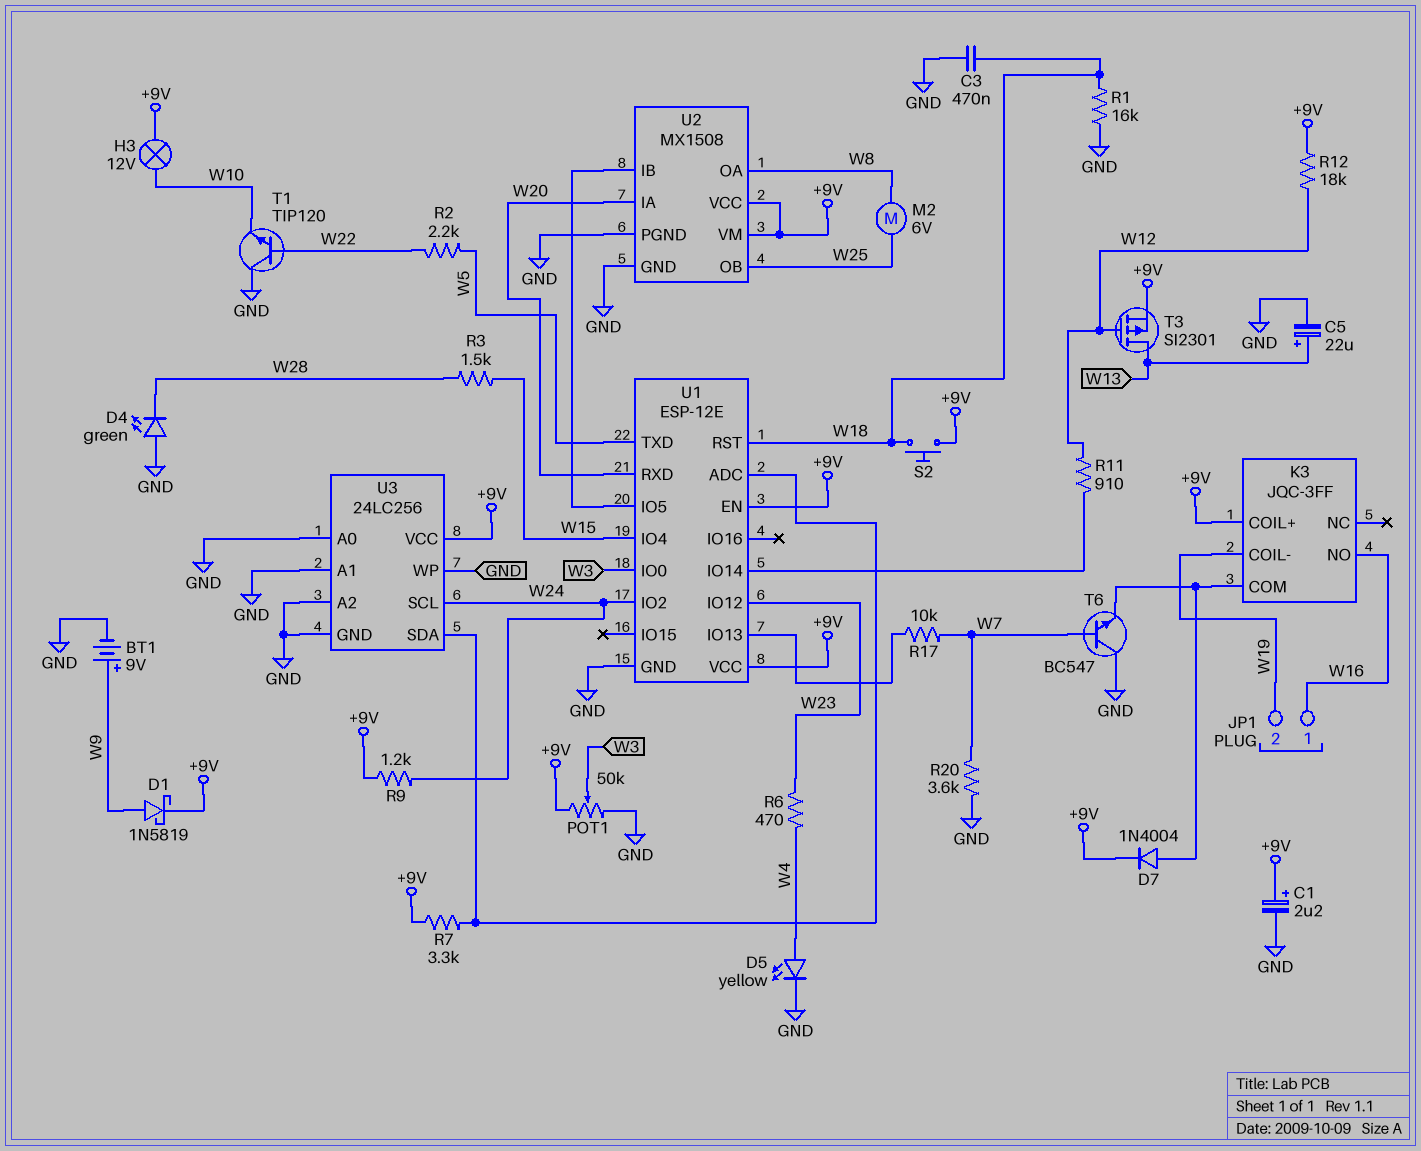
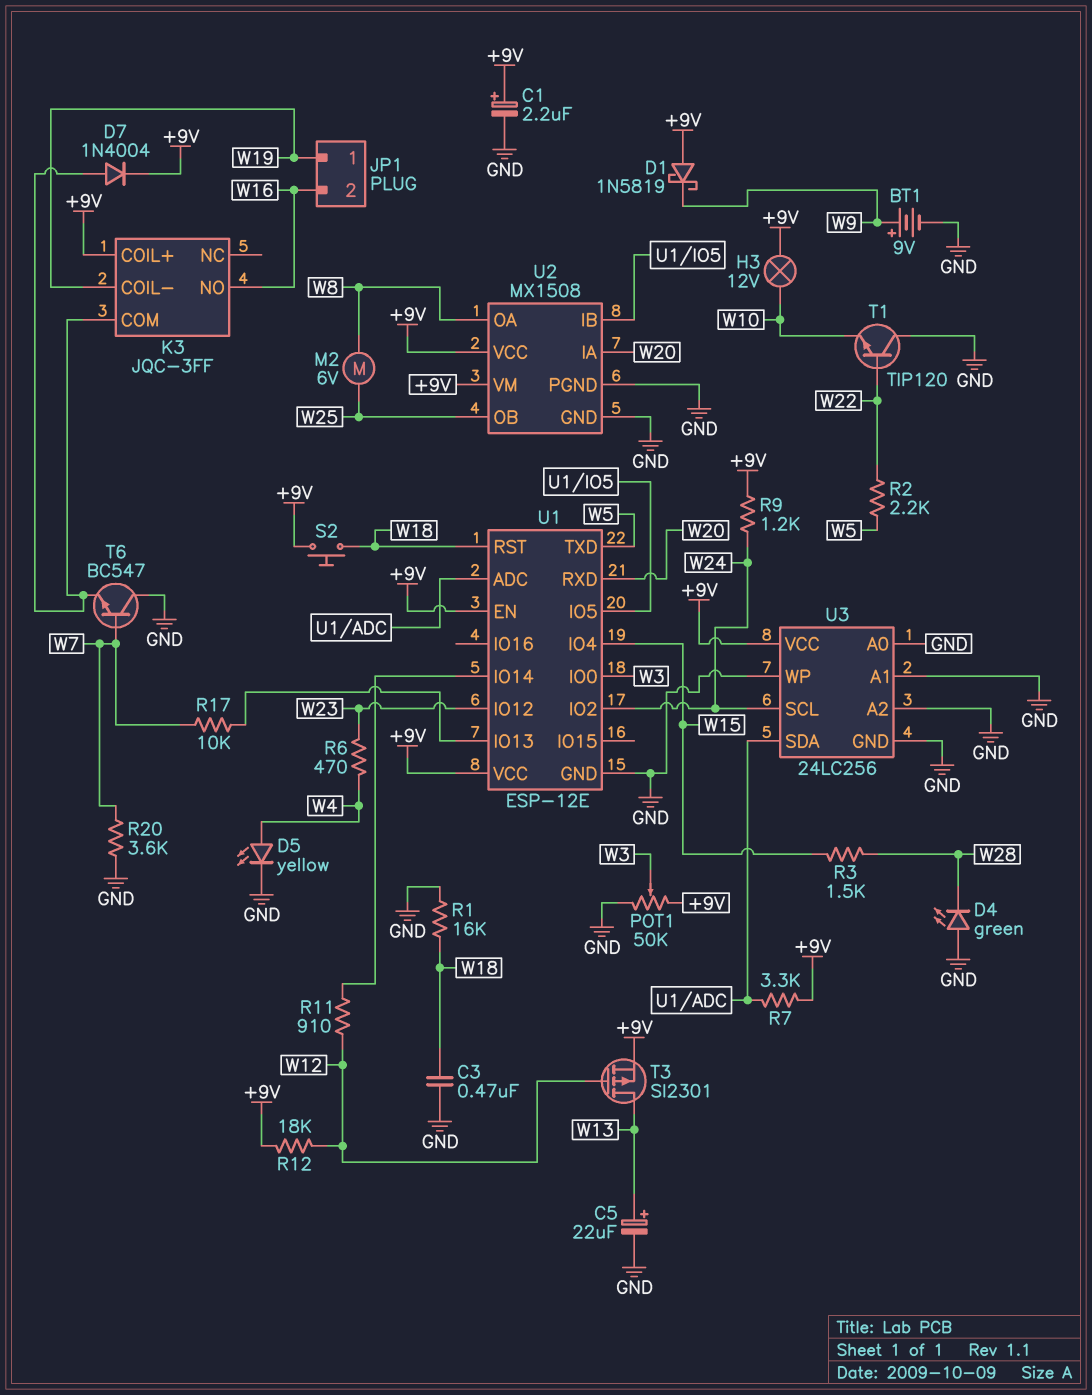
D1: schottky 1N5819 (A W9, K +9V) -> schottky 1N5819 (A +9V, K W9)
JP1 pin 1: W16 -> W19
JP1 pin 2: W19 -> W16

